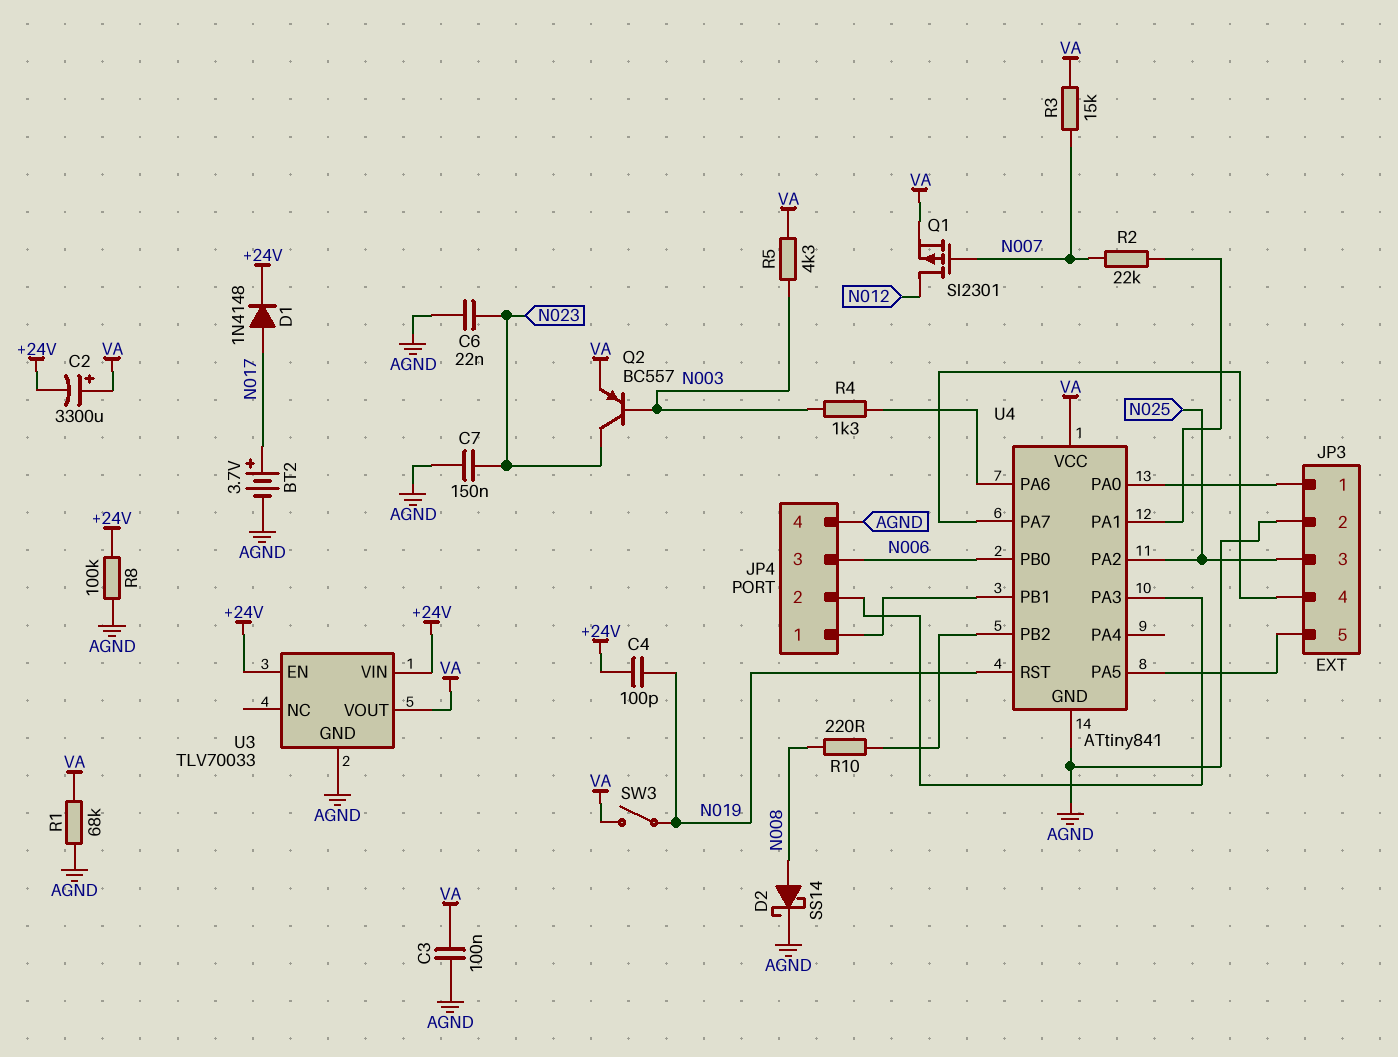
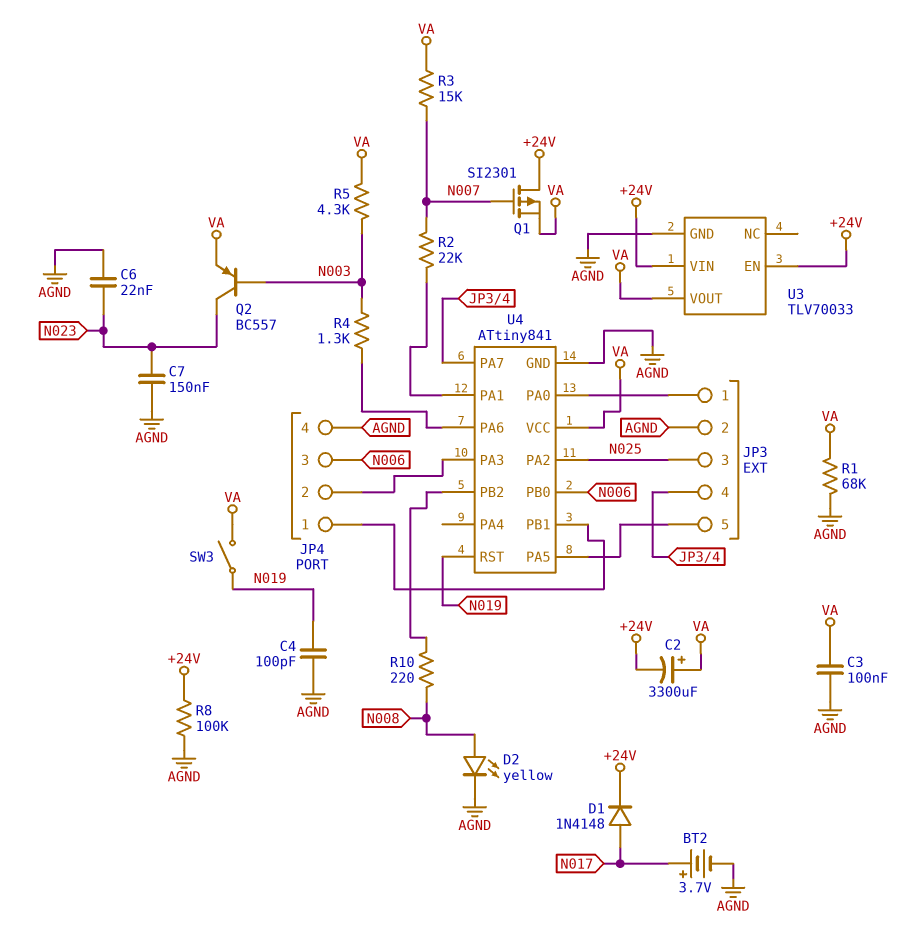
C4: 100pF (+24V, N019) -> 100pF (AGND, N019)
D2: schottky SS14 (A N008, K AGND) -> LED yellow (A N008, K AGND)
Q1: PMOS SI2301 (G N007, D N012, S VA) -> PMOS SI2301 (G N007, D +24V, S VA)

